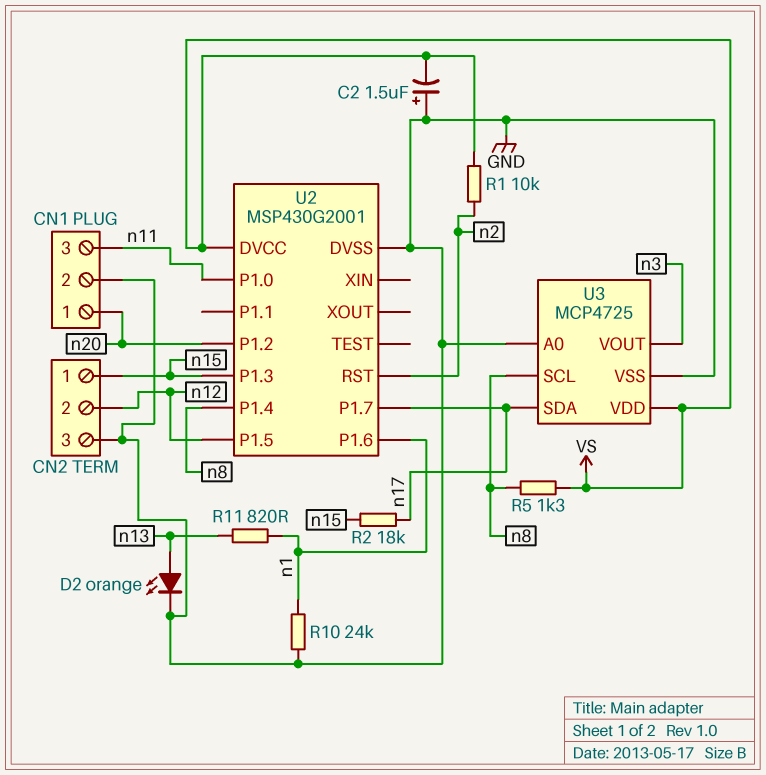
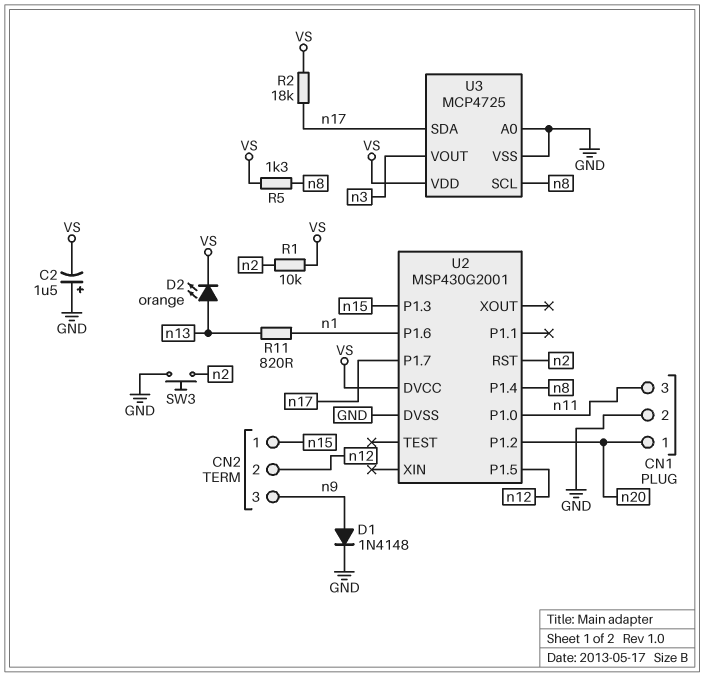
CN2 pin 3: GND -> n9
D1: none -> diode 1N4148 (A n9, K GND)
D2: LED orange (A n13, K GND) -> LED orange (A n13, K VS)
R2: 18k (n15, n17) -> 18k (VS, n17)
R10: 24k (GND, n1) -> none
SW3: none -> button (GND, n2)

